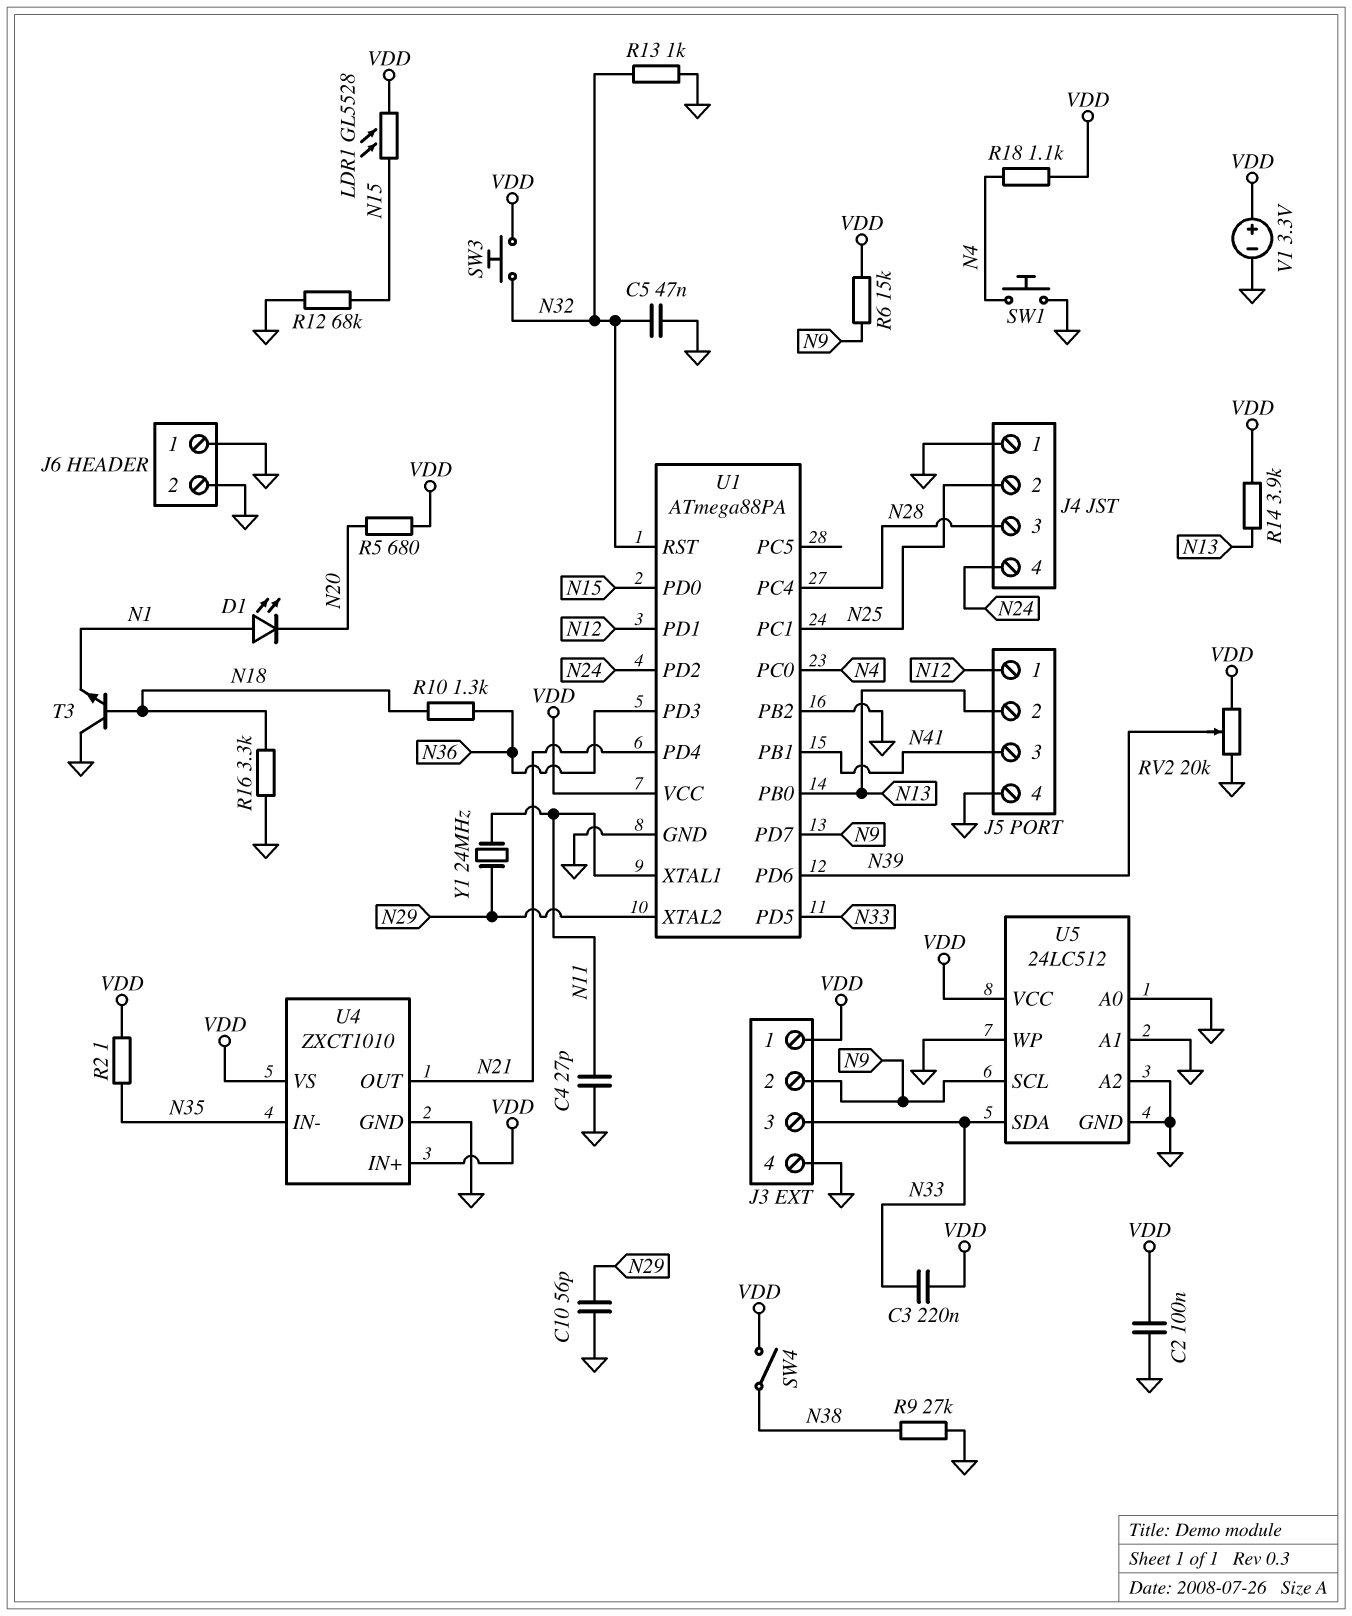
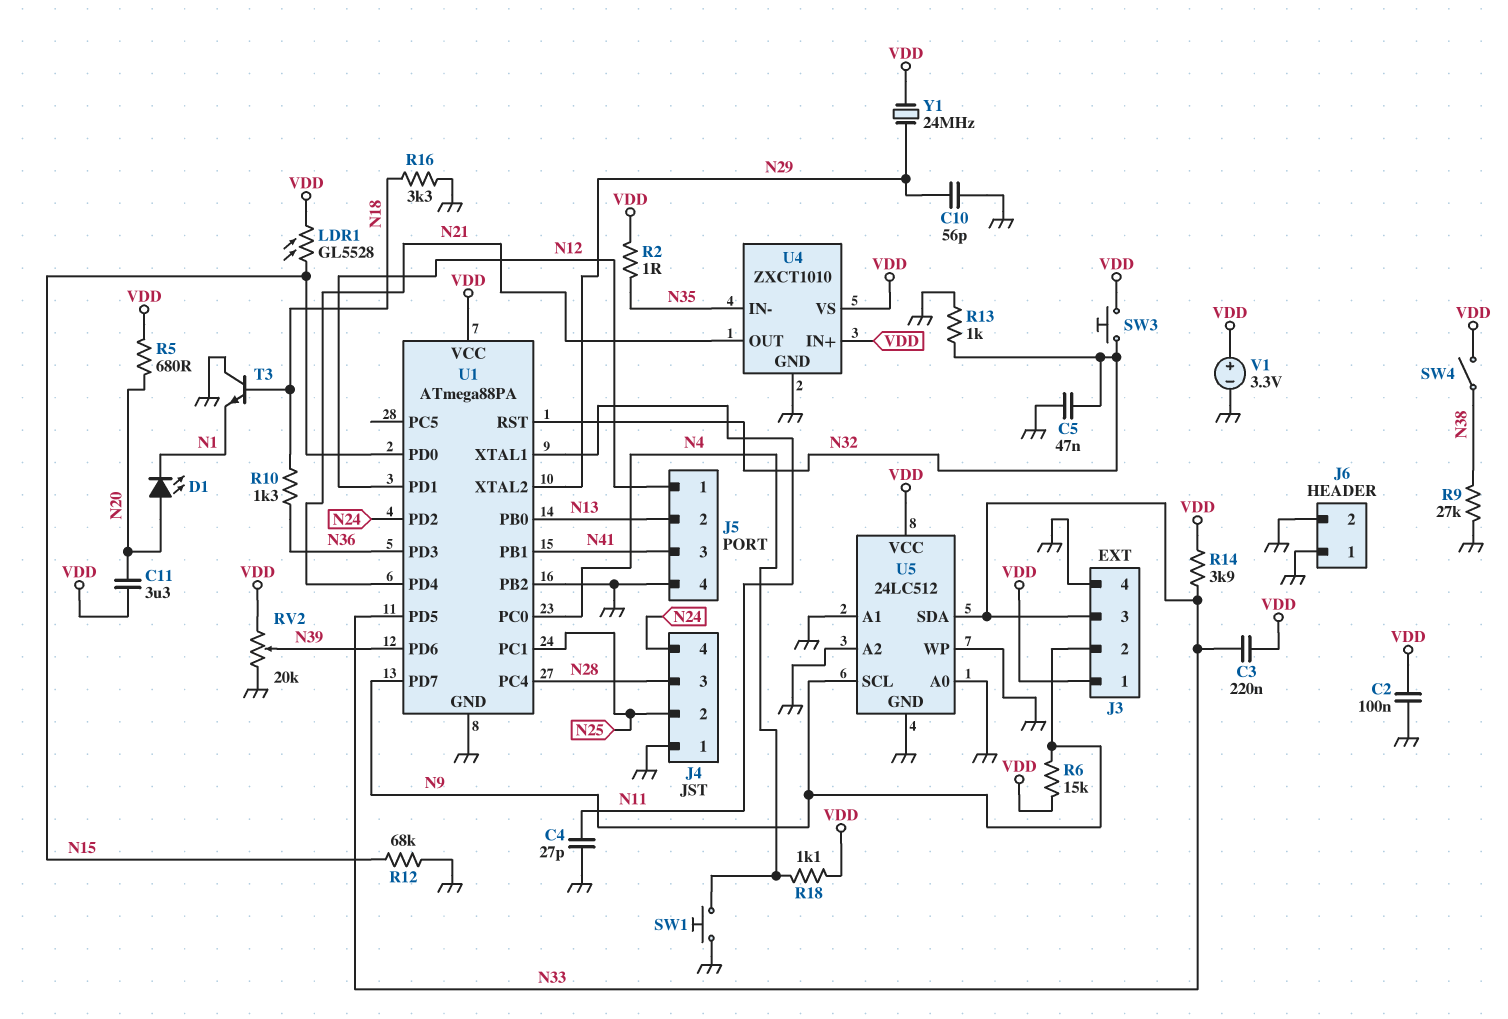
C11: none -> 3.3uF (N20, VDD)
D1: LED (A N1, K N20) -> LED (A N20, K N1)
R14: 3.9k (N13, VDD) -> 3.9k (N33, VDD)
Y1: 24MHz (N11, N29) -> 24MHz (N29, VDD)

